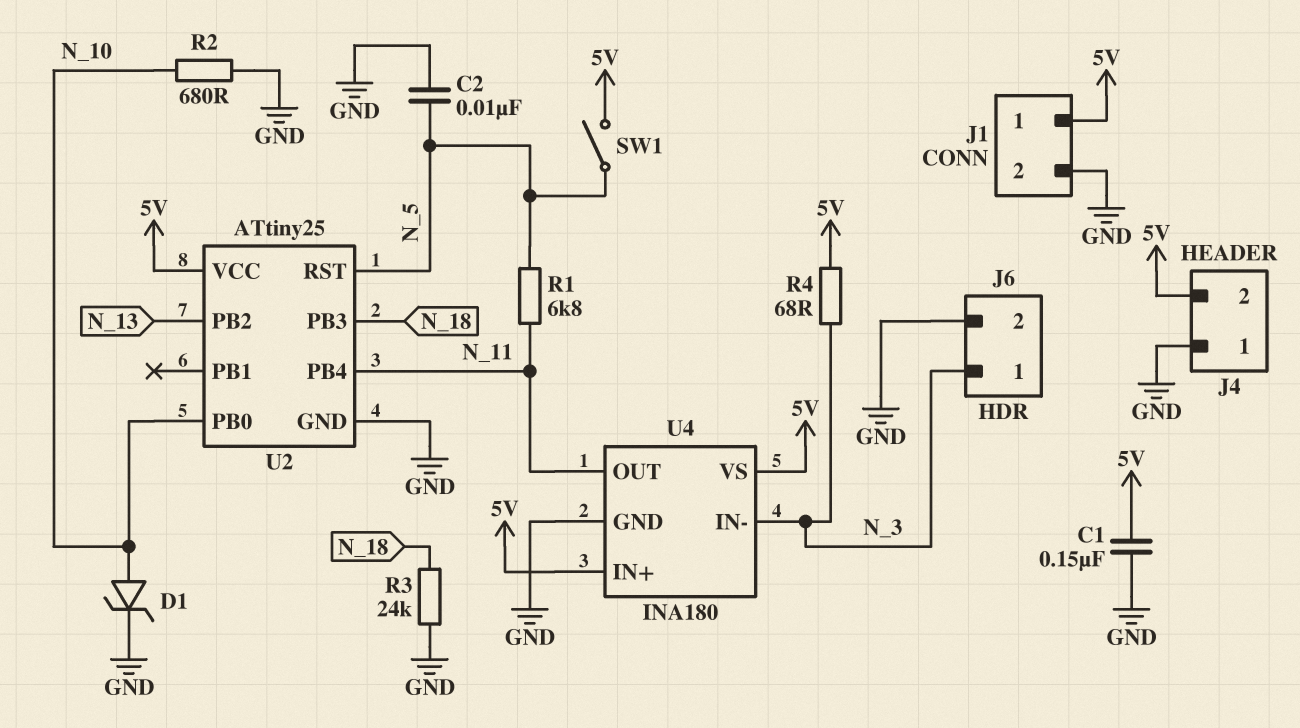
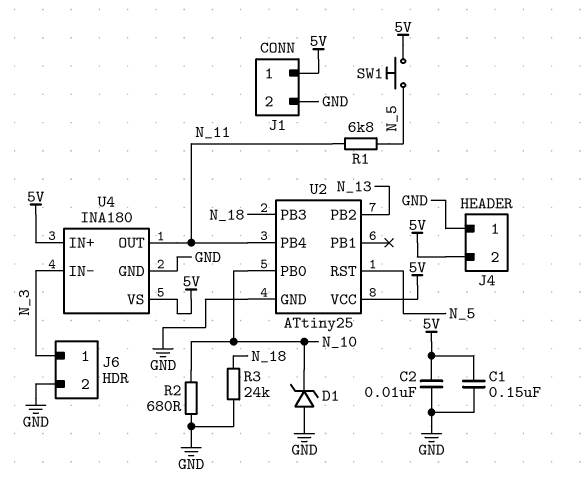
C2: 10nF (GND, N_5) -> 10nF (5V, GND)
D1: zener (A N_10, K GND) -> zener (A GND, K N_10)
R4: 68 (5V, N_3) -> none
SW1: switch (5V, N_5) -> button (5V, N_5)

